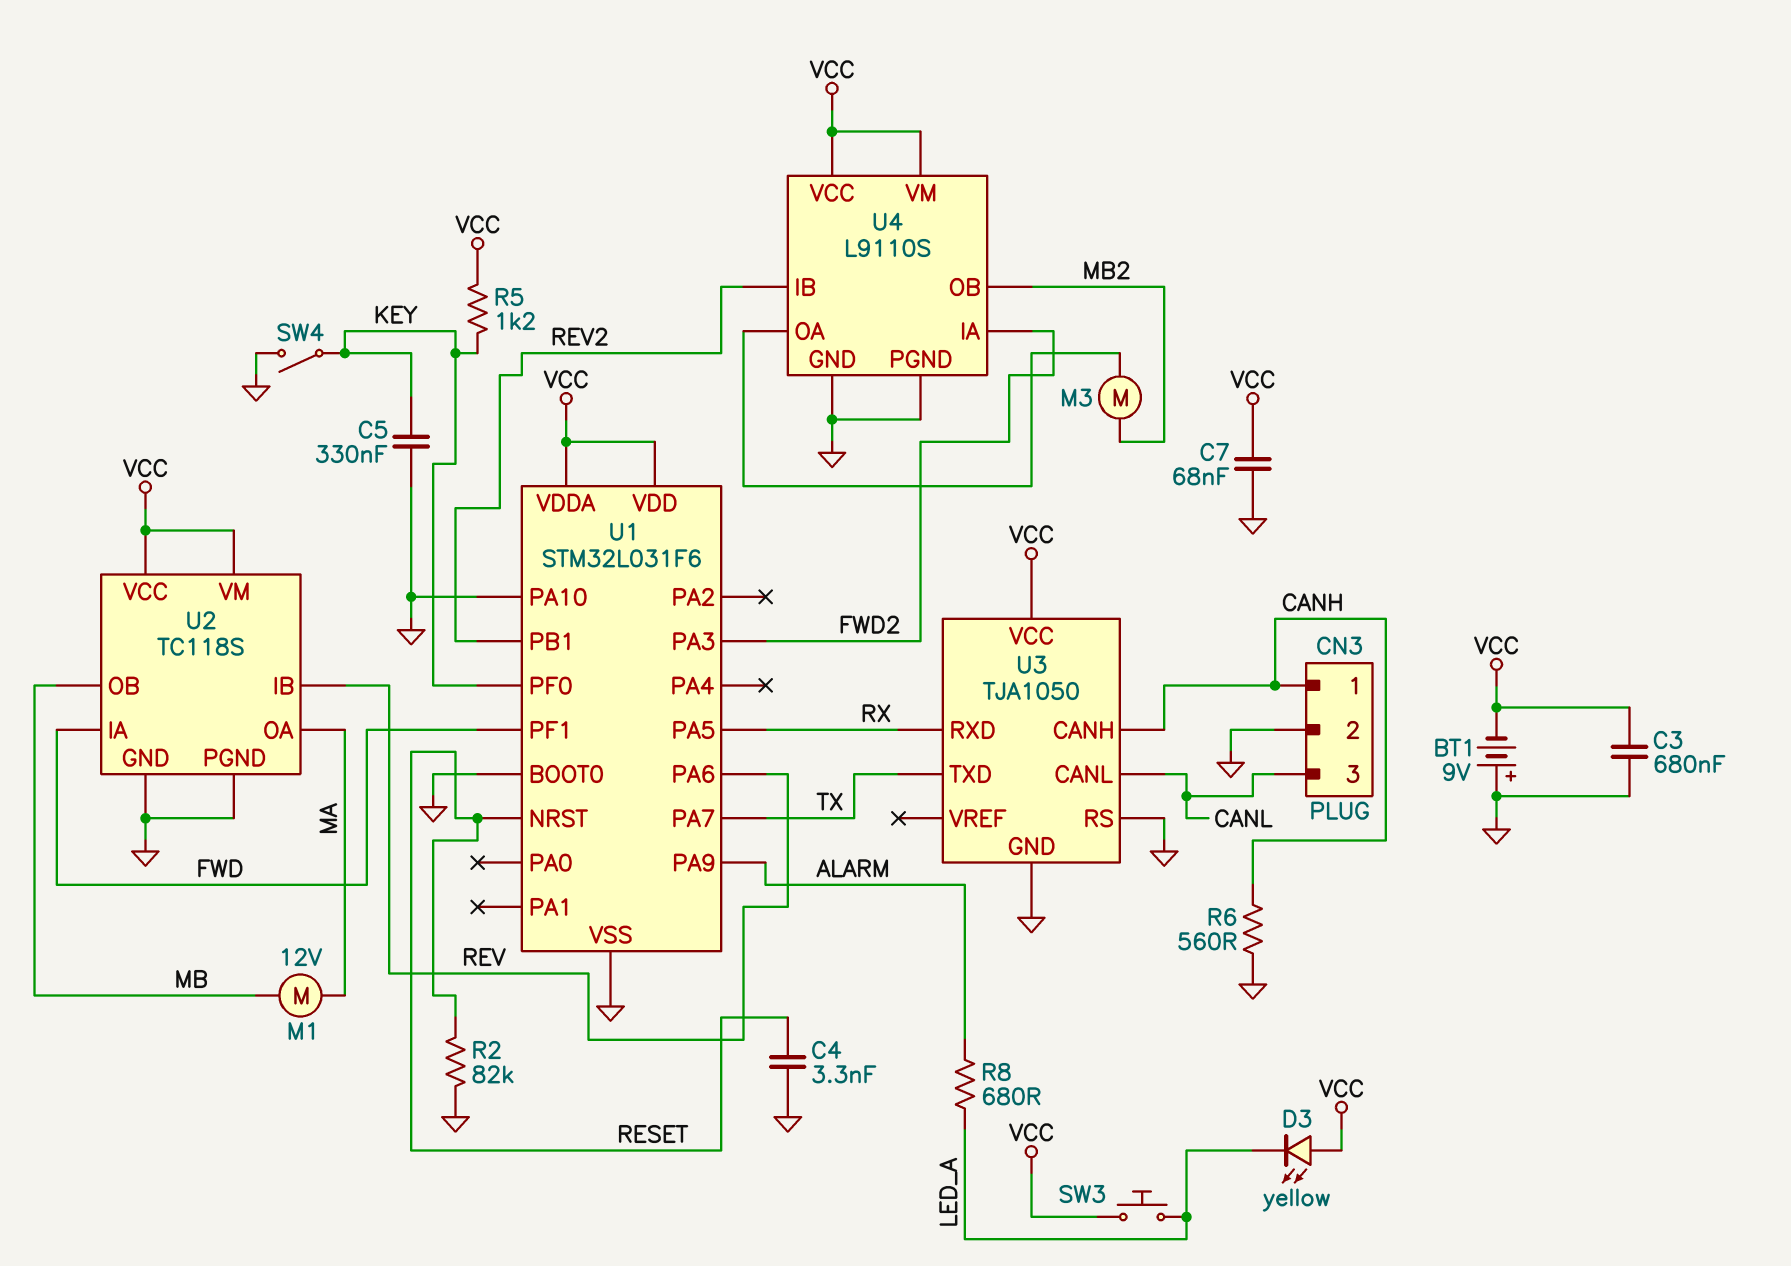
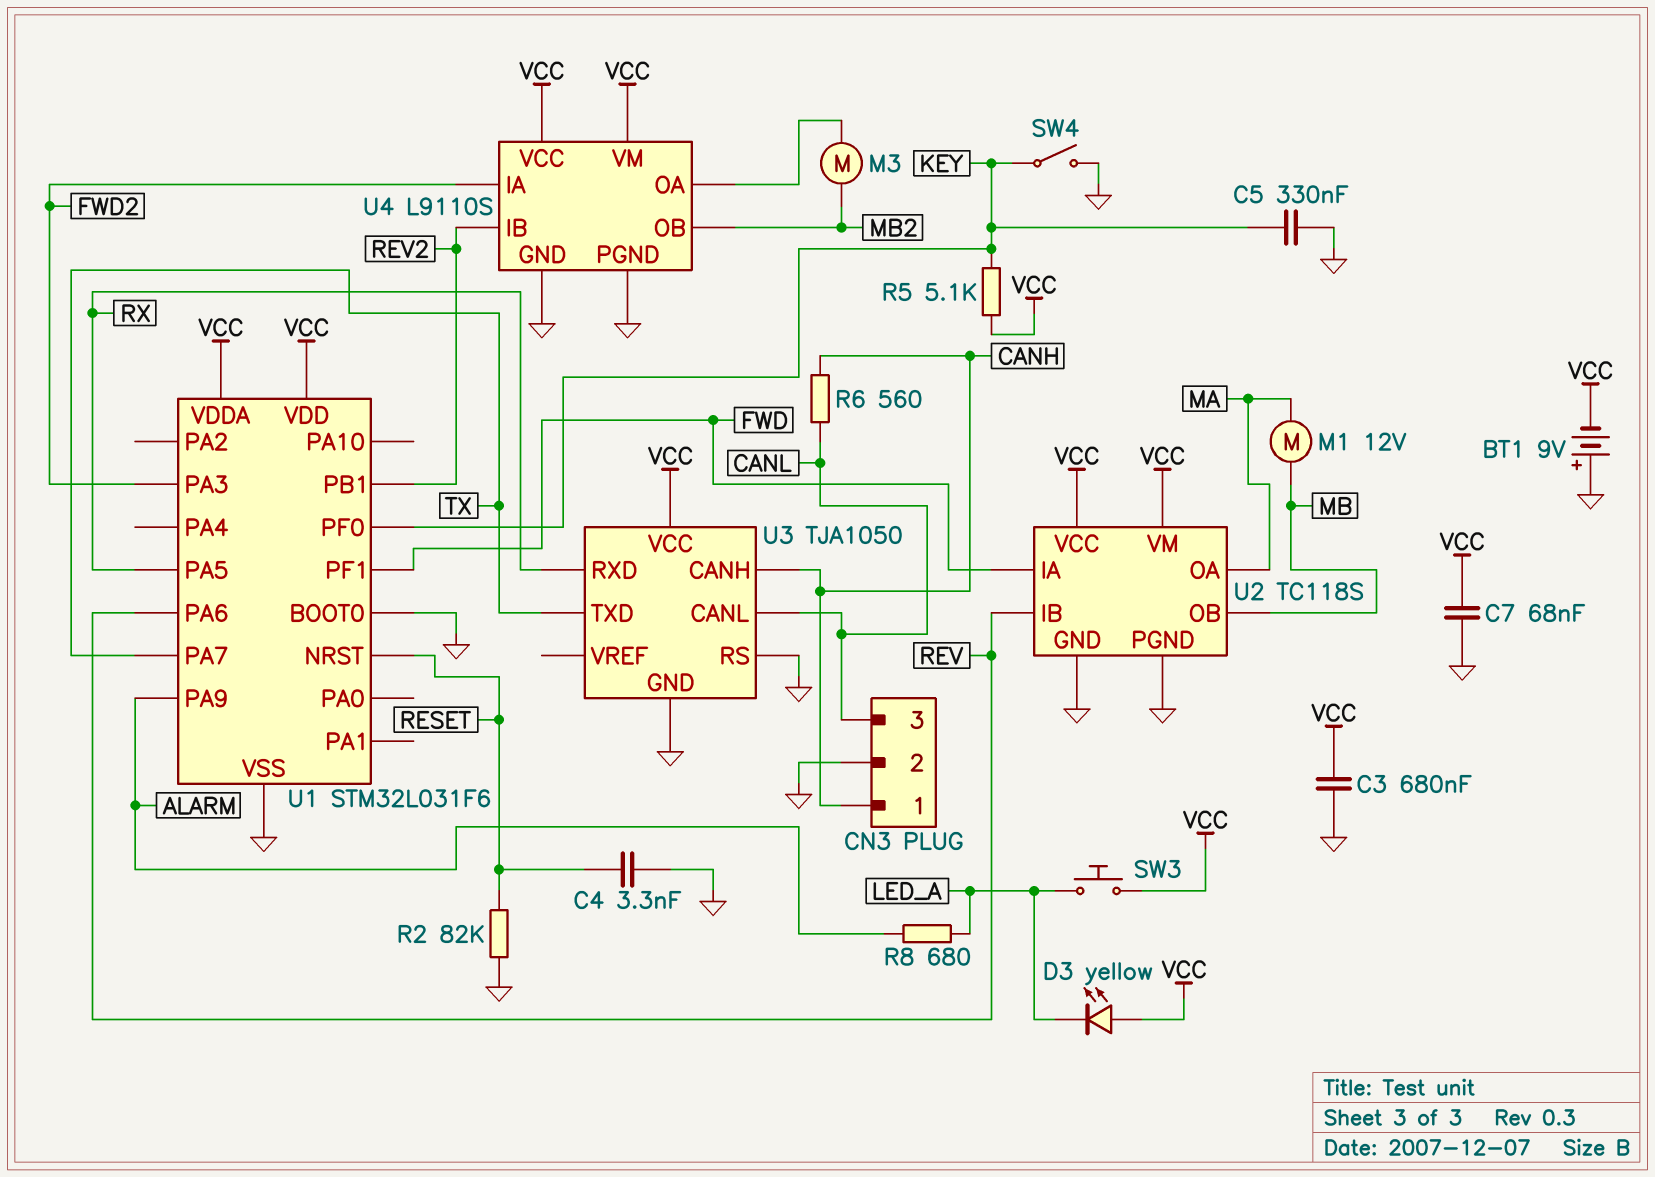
R5: 1.2k (KEY, VCC) -> 5.1k (KEY, VCC)
R6: 560 (CANH, GND) -> 560 (CANH, CANL)
U1 pin PA10: GND -> none

